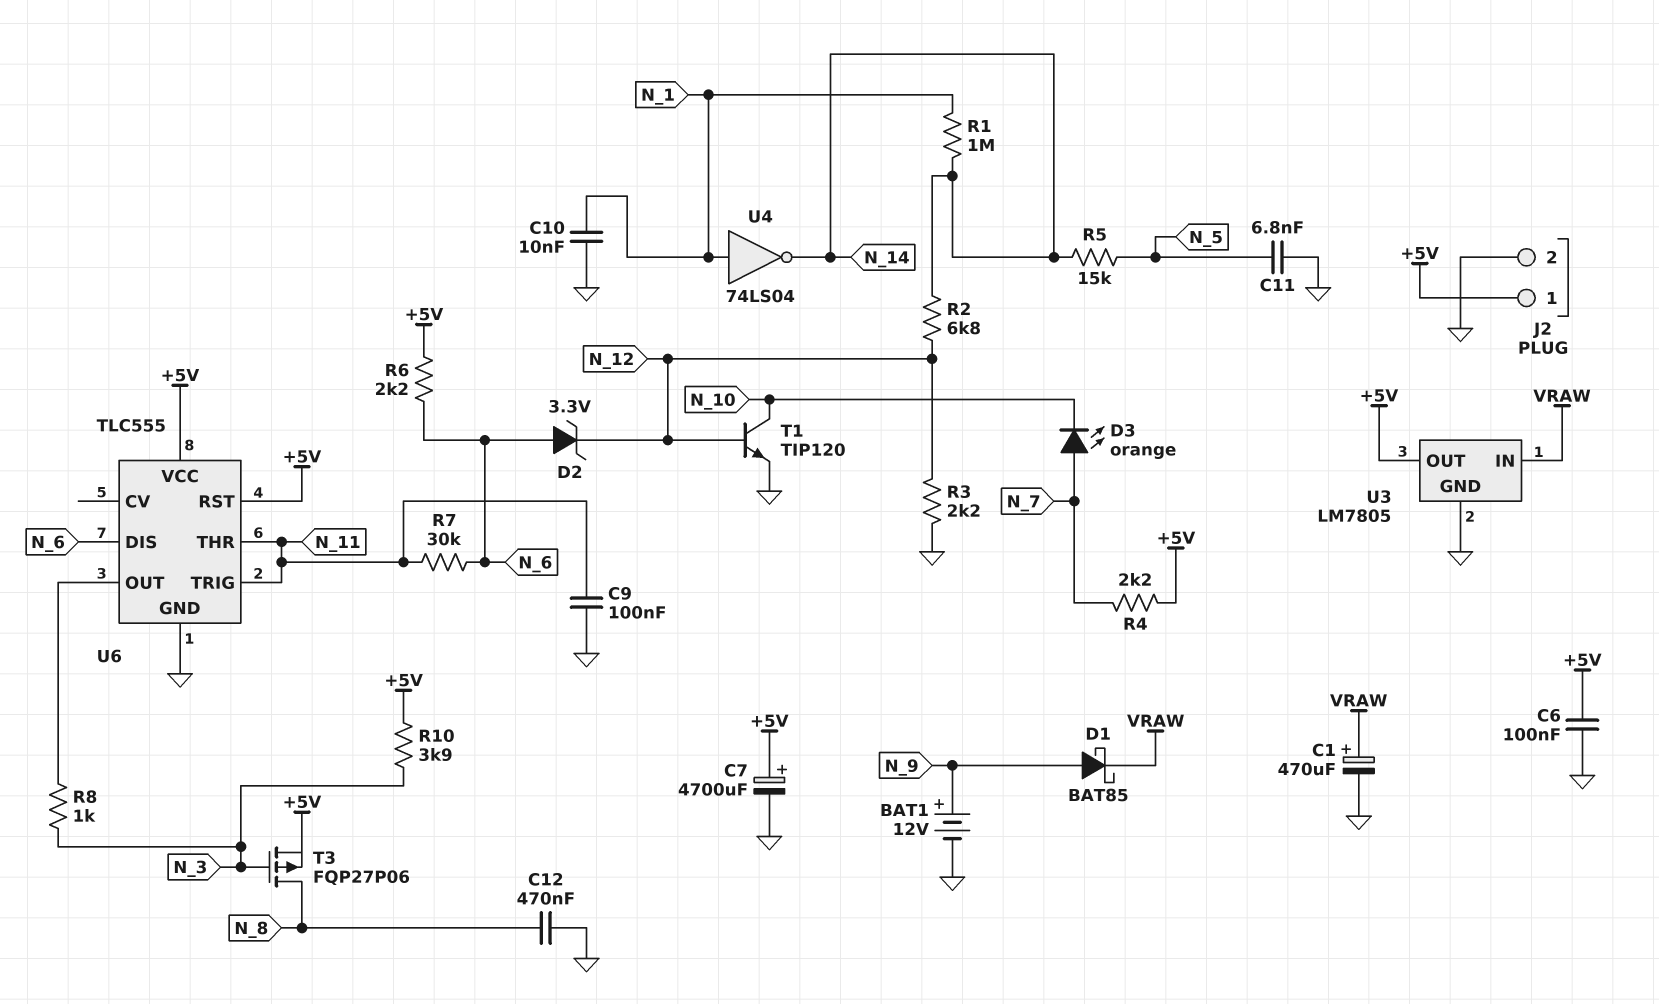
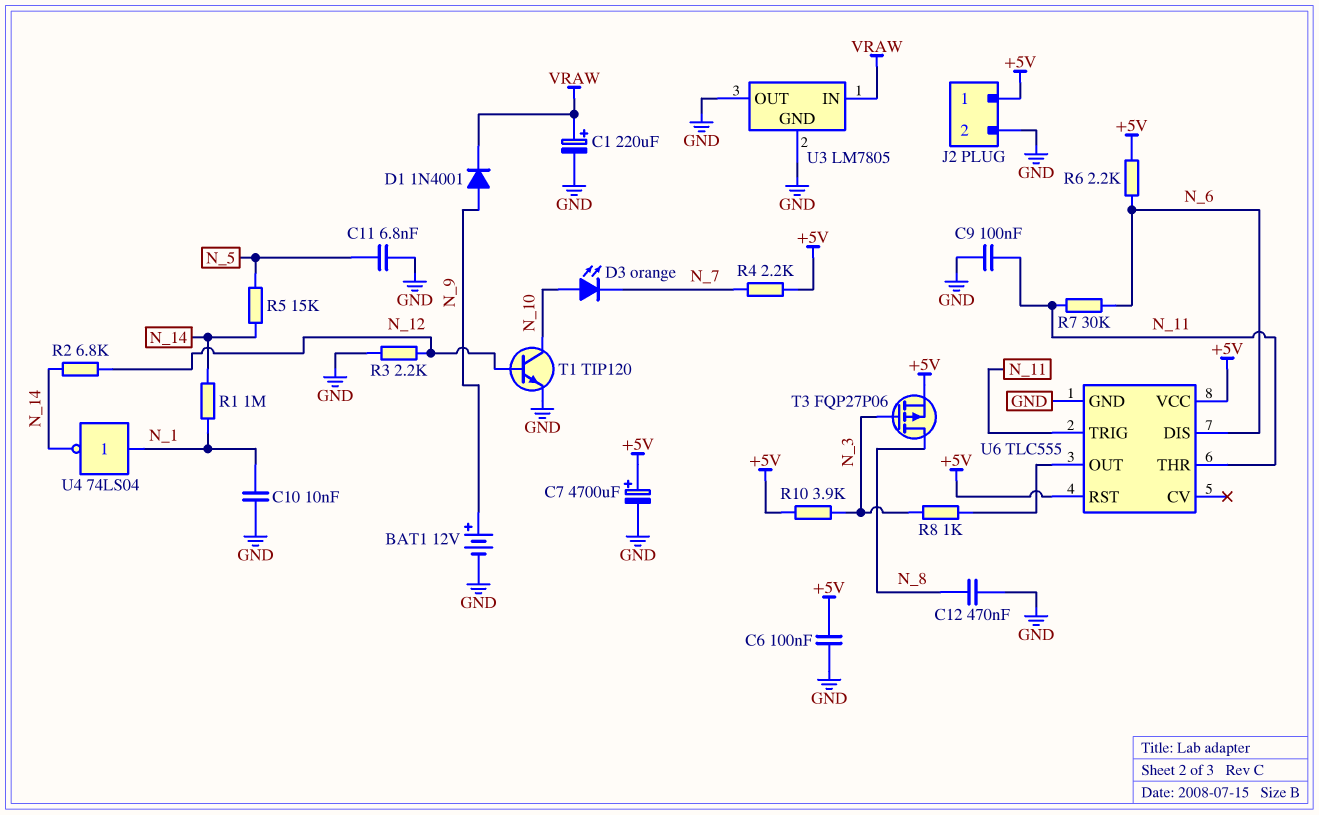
C1: 470uF (plus VRAW, minus GND) -> 220uF (plus VRAW, minus GND)
D1: schottky BAT85 (A N_9, K VRAW) -> diode 1N4001 (A N_9, K VRAW)
D2: zener 3.3V (A N_6, K N_12) -> none
D3: LED orange (A N_7, K N_10) -> LED orange (A N_10, K N_7)
U3 pin OUT: +5V -> GND

